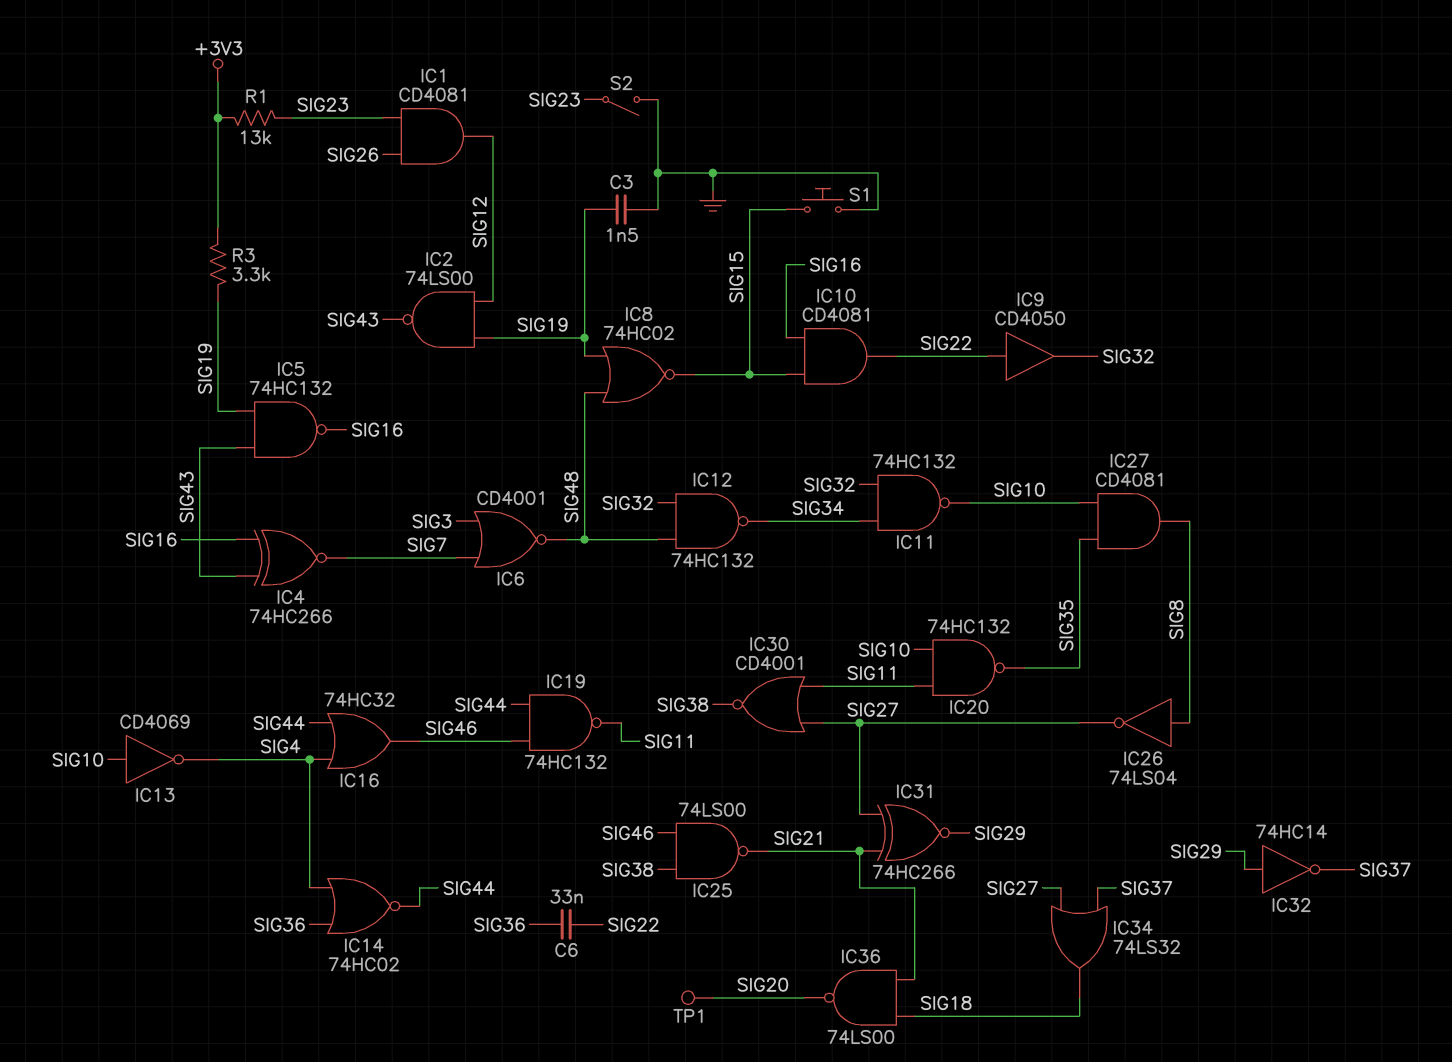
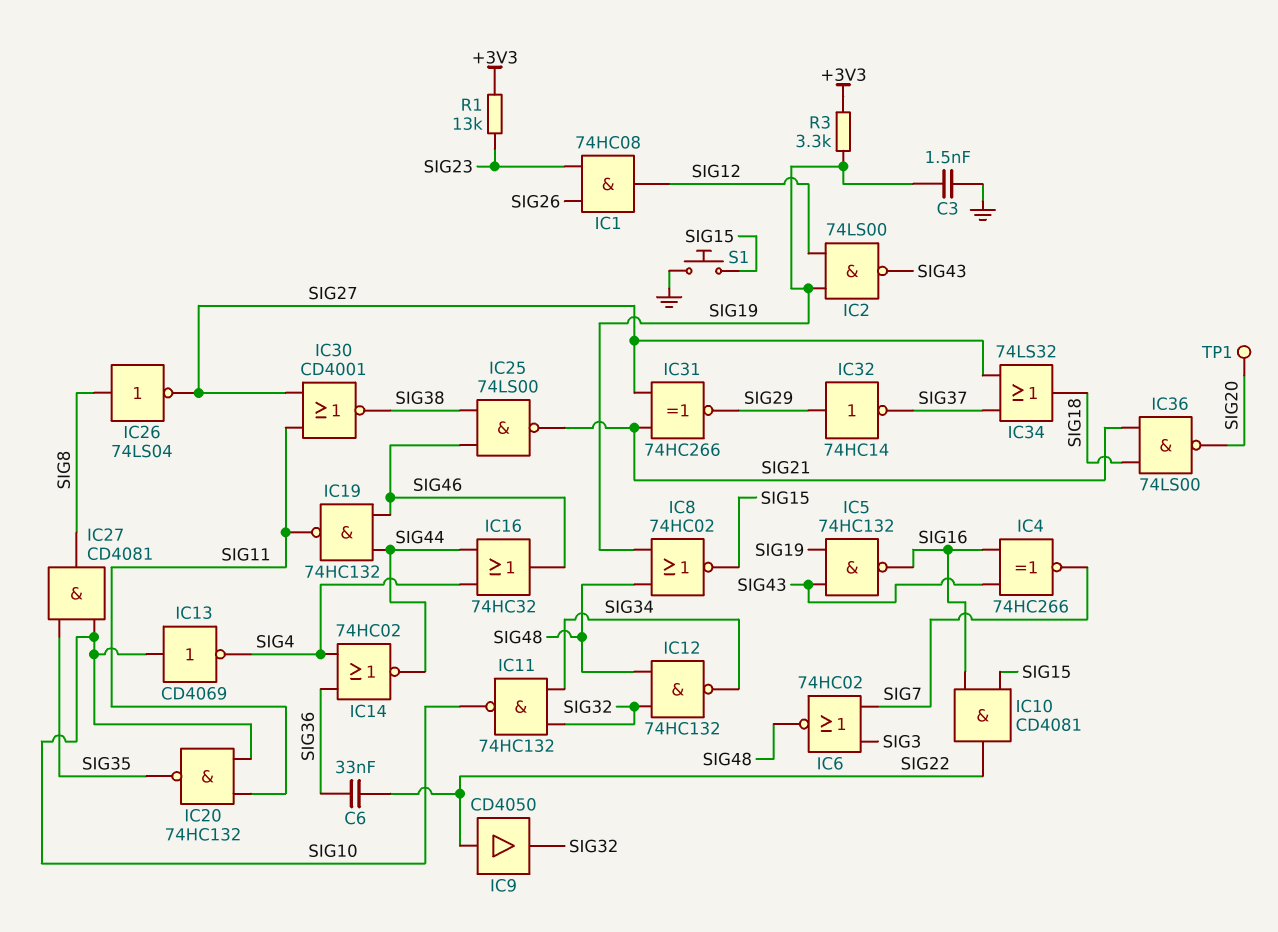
IC1: AND CD4081 (in SIG23, in SIG26, out SIG12) -> AND 74HC08 (in SIG23, in SIG26, out SIG12)
IC6: NOR CD4001 (in SIG3, in SIG7, out SIG48) -> NOR 74HC02 (in SIG3, in SIG7, out SIG48)
S2: switch (GND, SIG23) -> none

